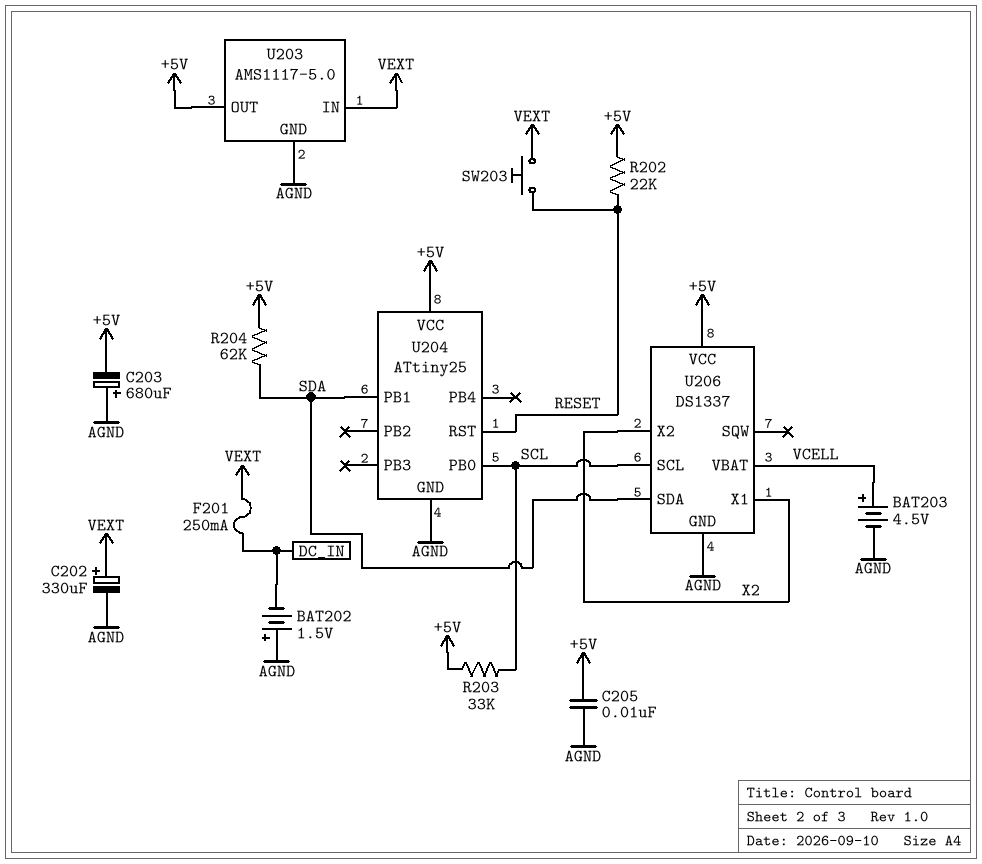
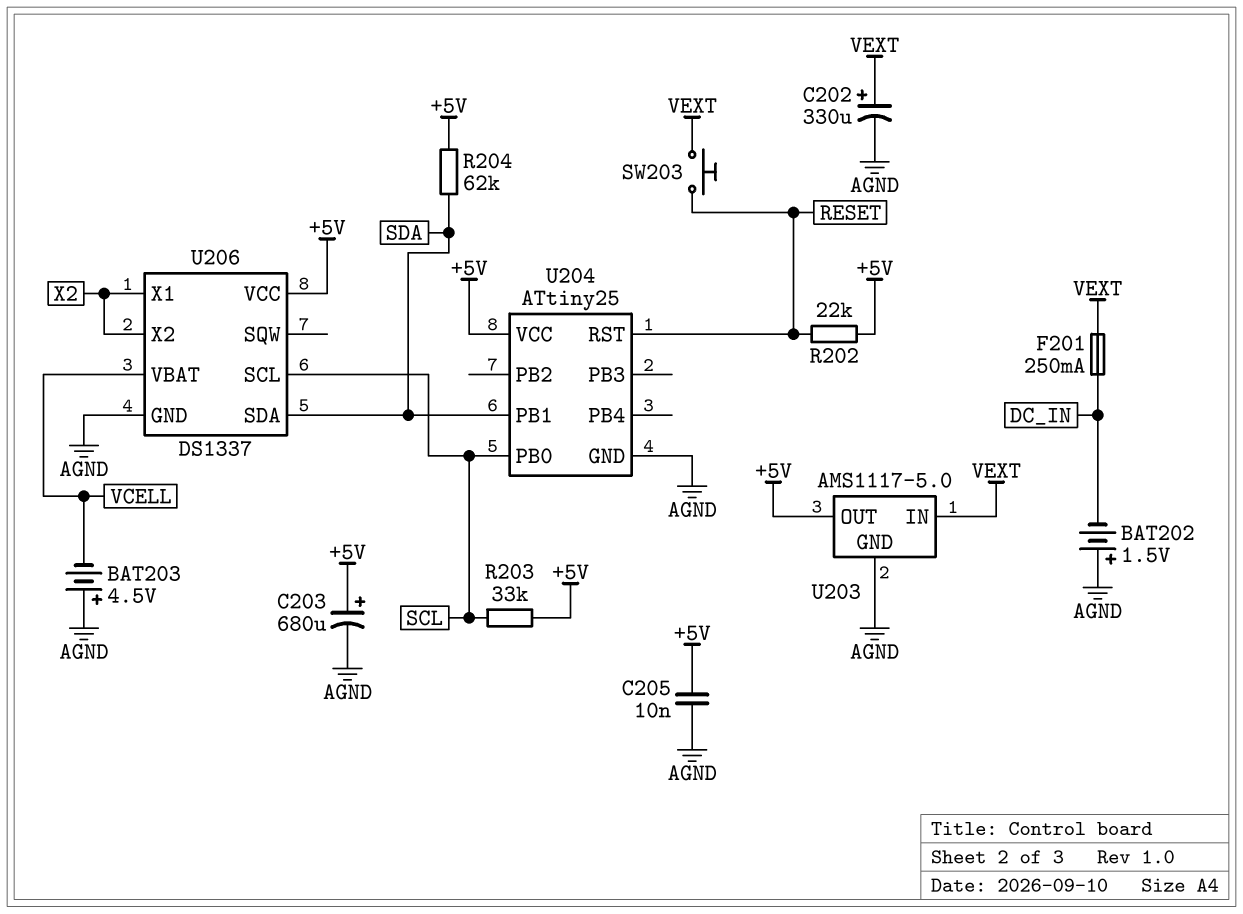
BAT203: 4.5V (plus VCELL, minus AGND) -> 4.5V (plus AGND, minus VCELL)
C203: 680uF (plus AGND, minus +5V) -> 680uF (plus +5V, minus AGND)

